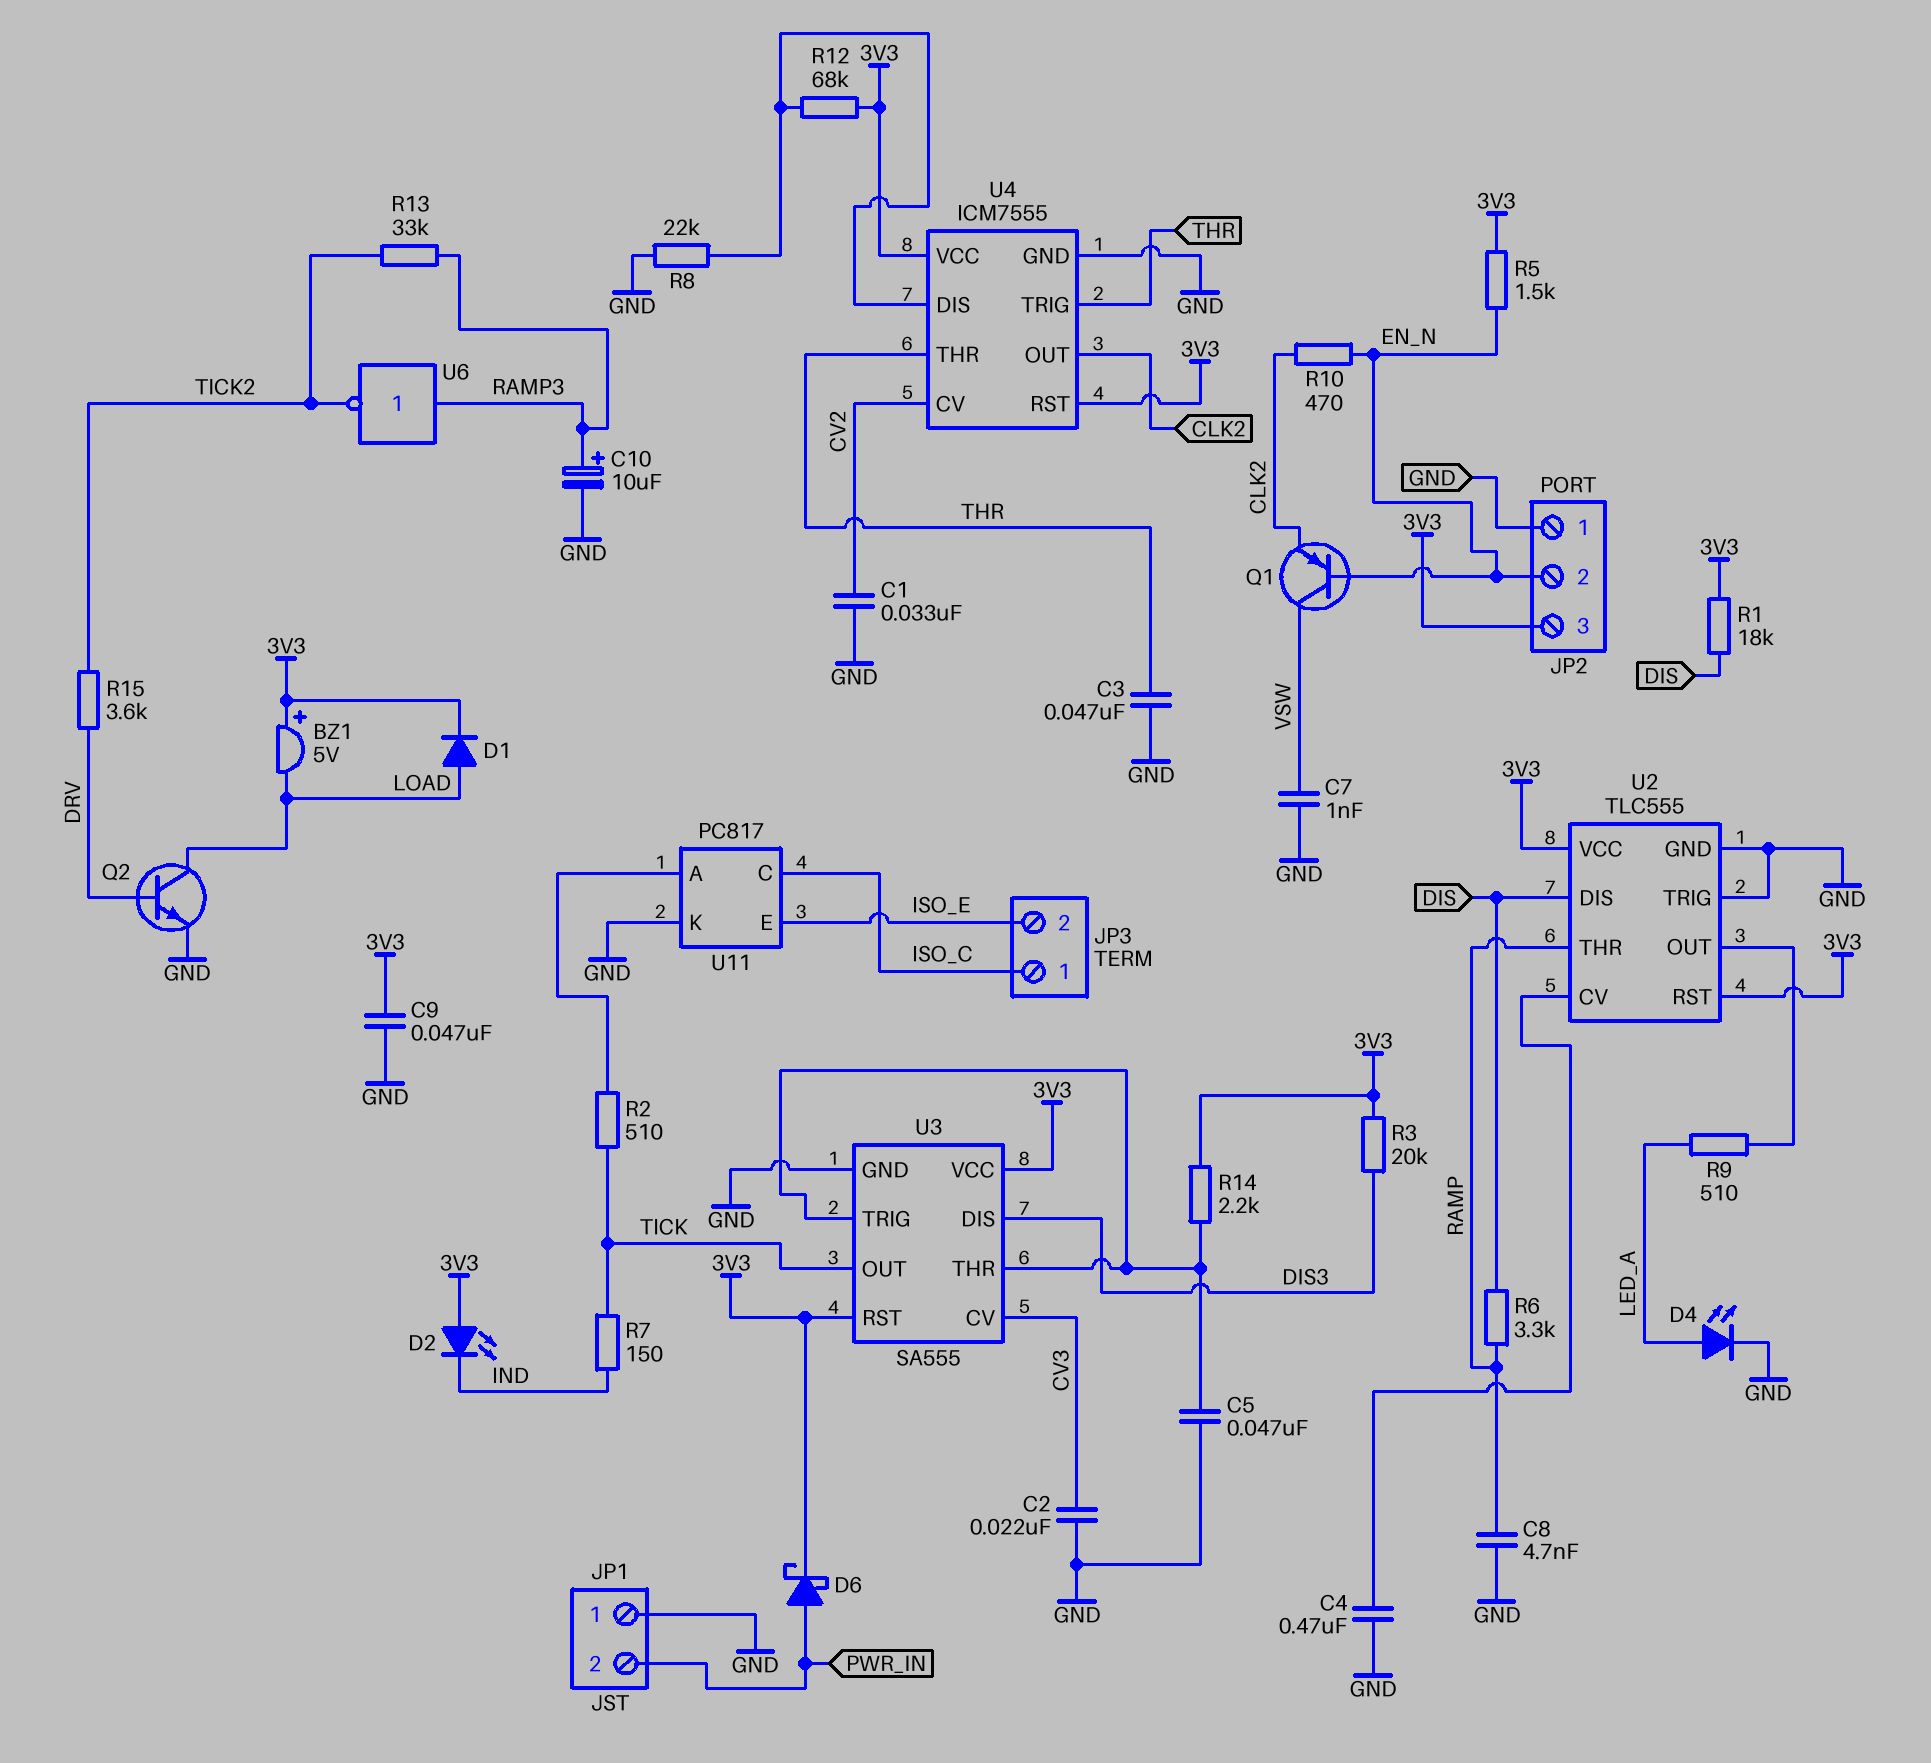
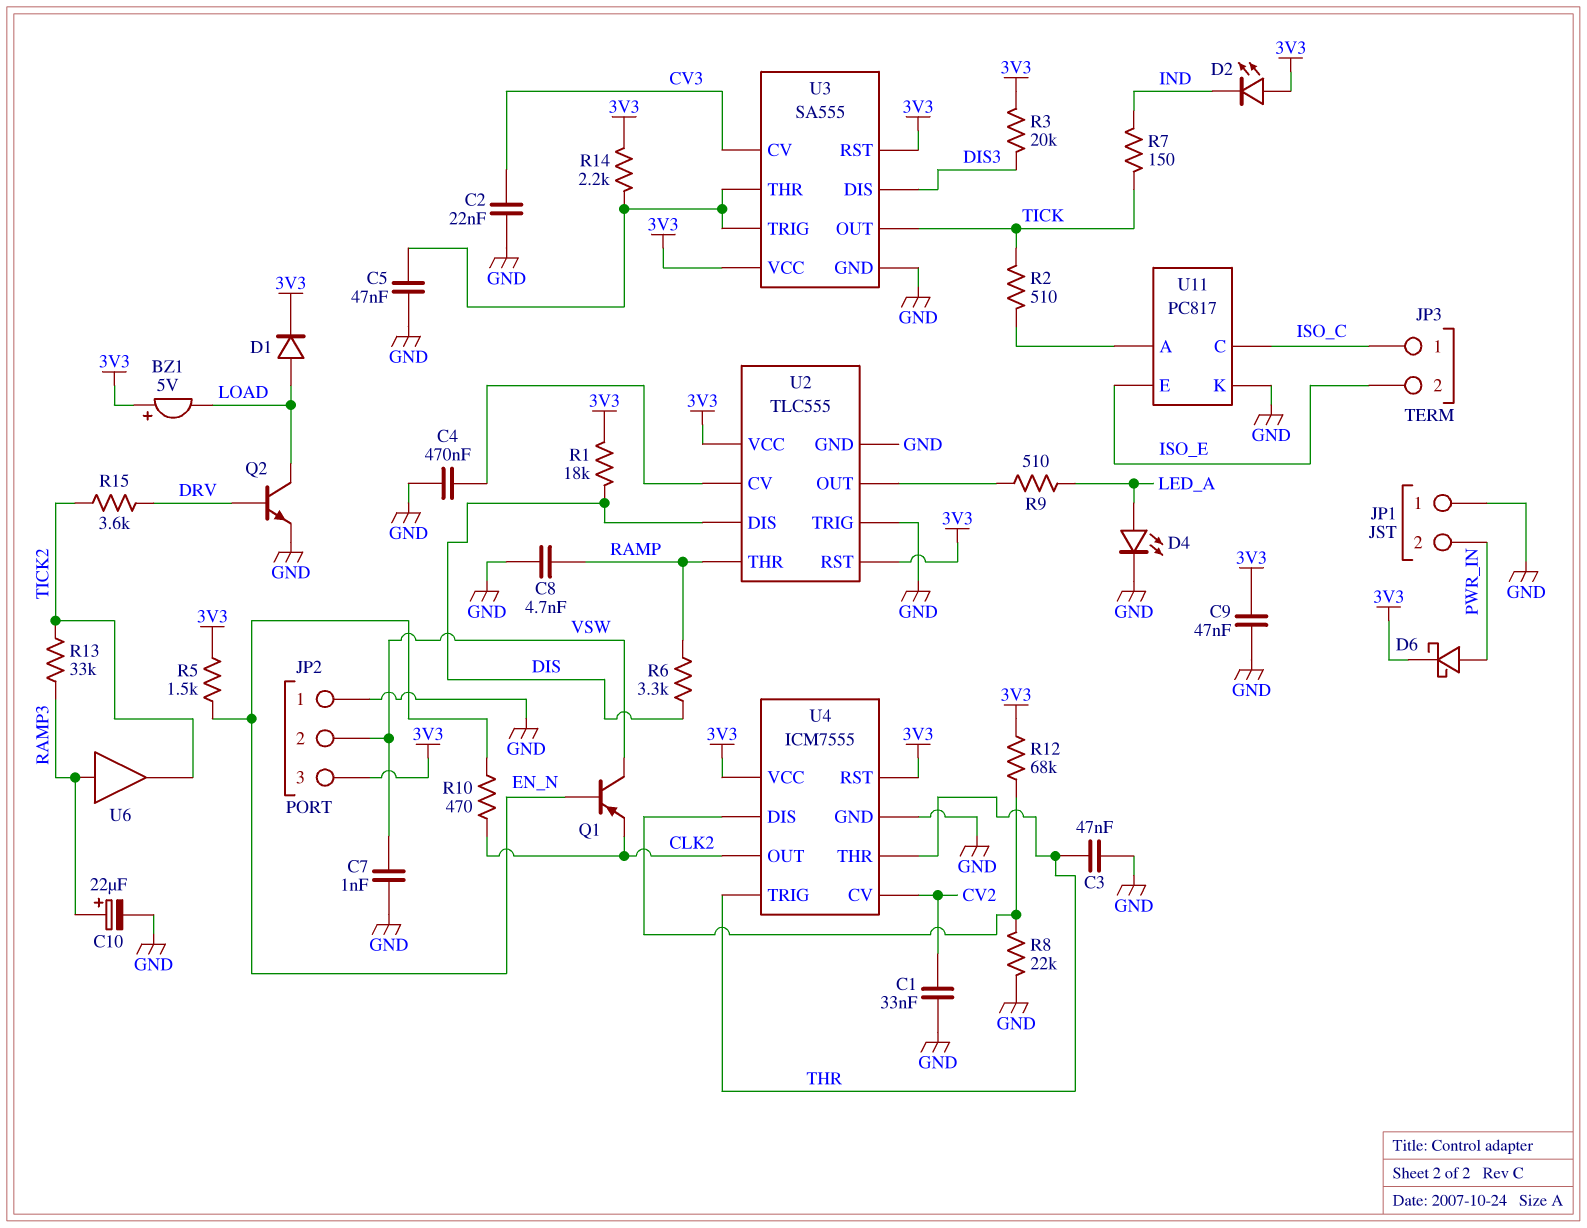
C10: 10uF (plus RAMP3, minus GND) -> 22uF (plus RAMP3, minus GND)
JP2 pin 2: EN_N -> VSW
U6: NOT (in RAMP3, out TICK2) -> buffer (in RAMP3, out TICK2)

